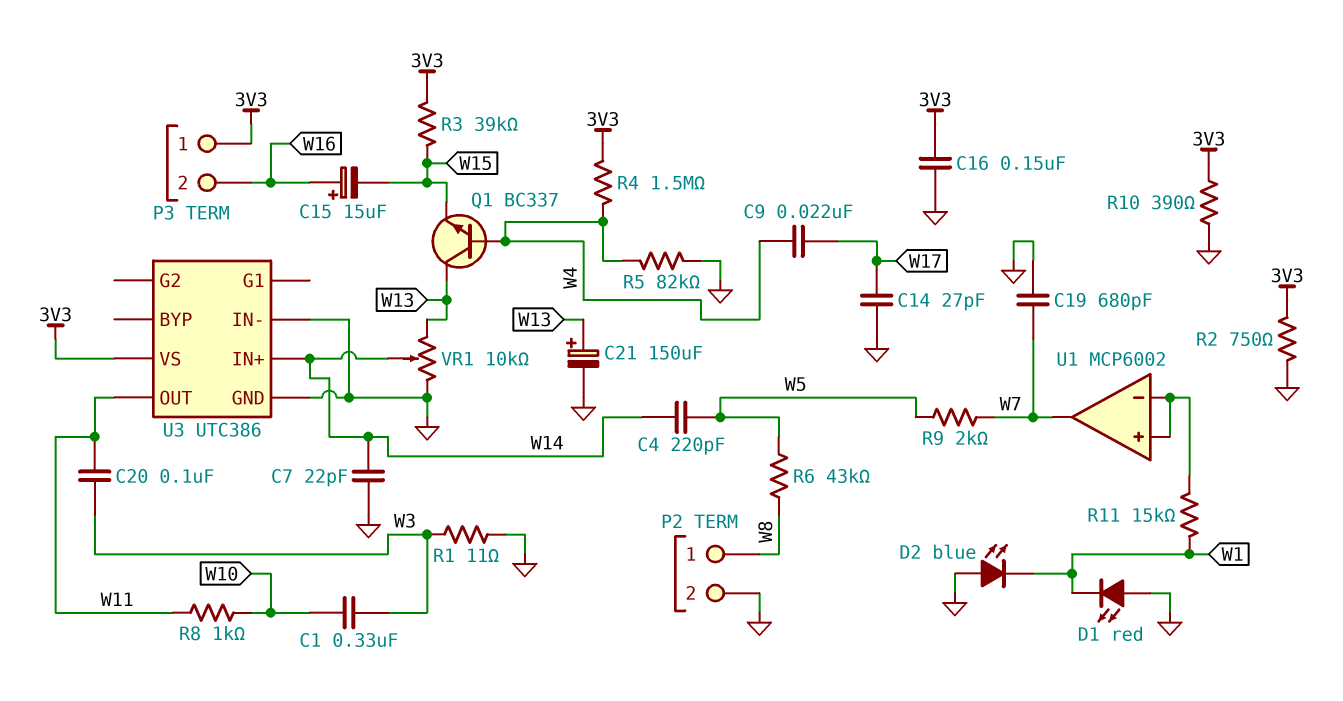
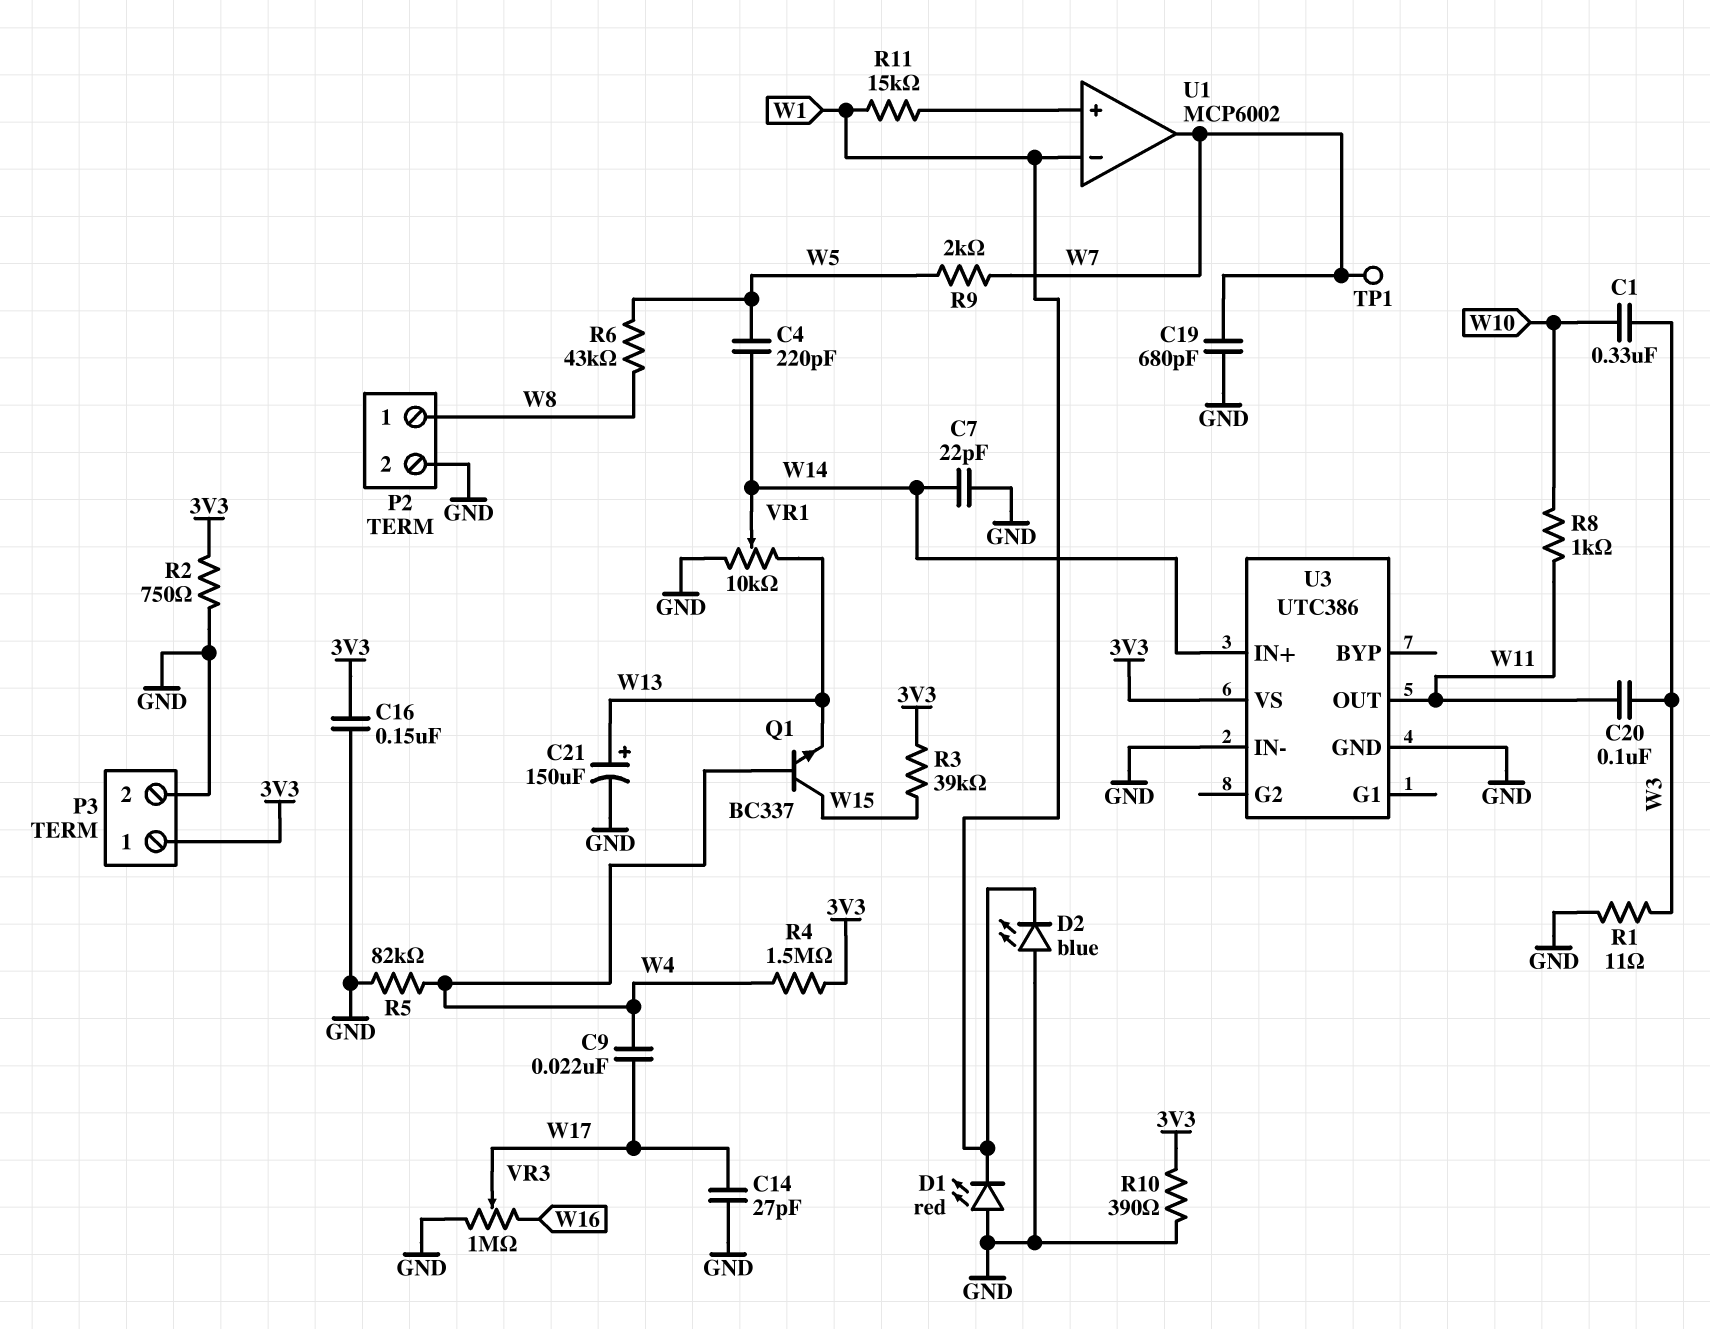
C15: 15uF (plus W16, minus W15) -> none
P3 pin 2: W16 -> GND
Q1: NPN BC337 (B W4, C W13, E W15) -> NPN BC337 (B W4, C W15, E W13)
TP1: none -> test point (W7)
U1 pin in-: U1/in+ -> W1
VR3: none -> 1M (GND, W16, wiper W17)

